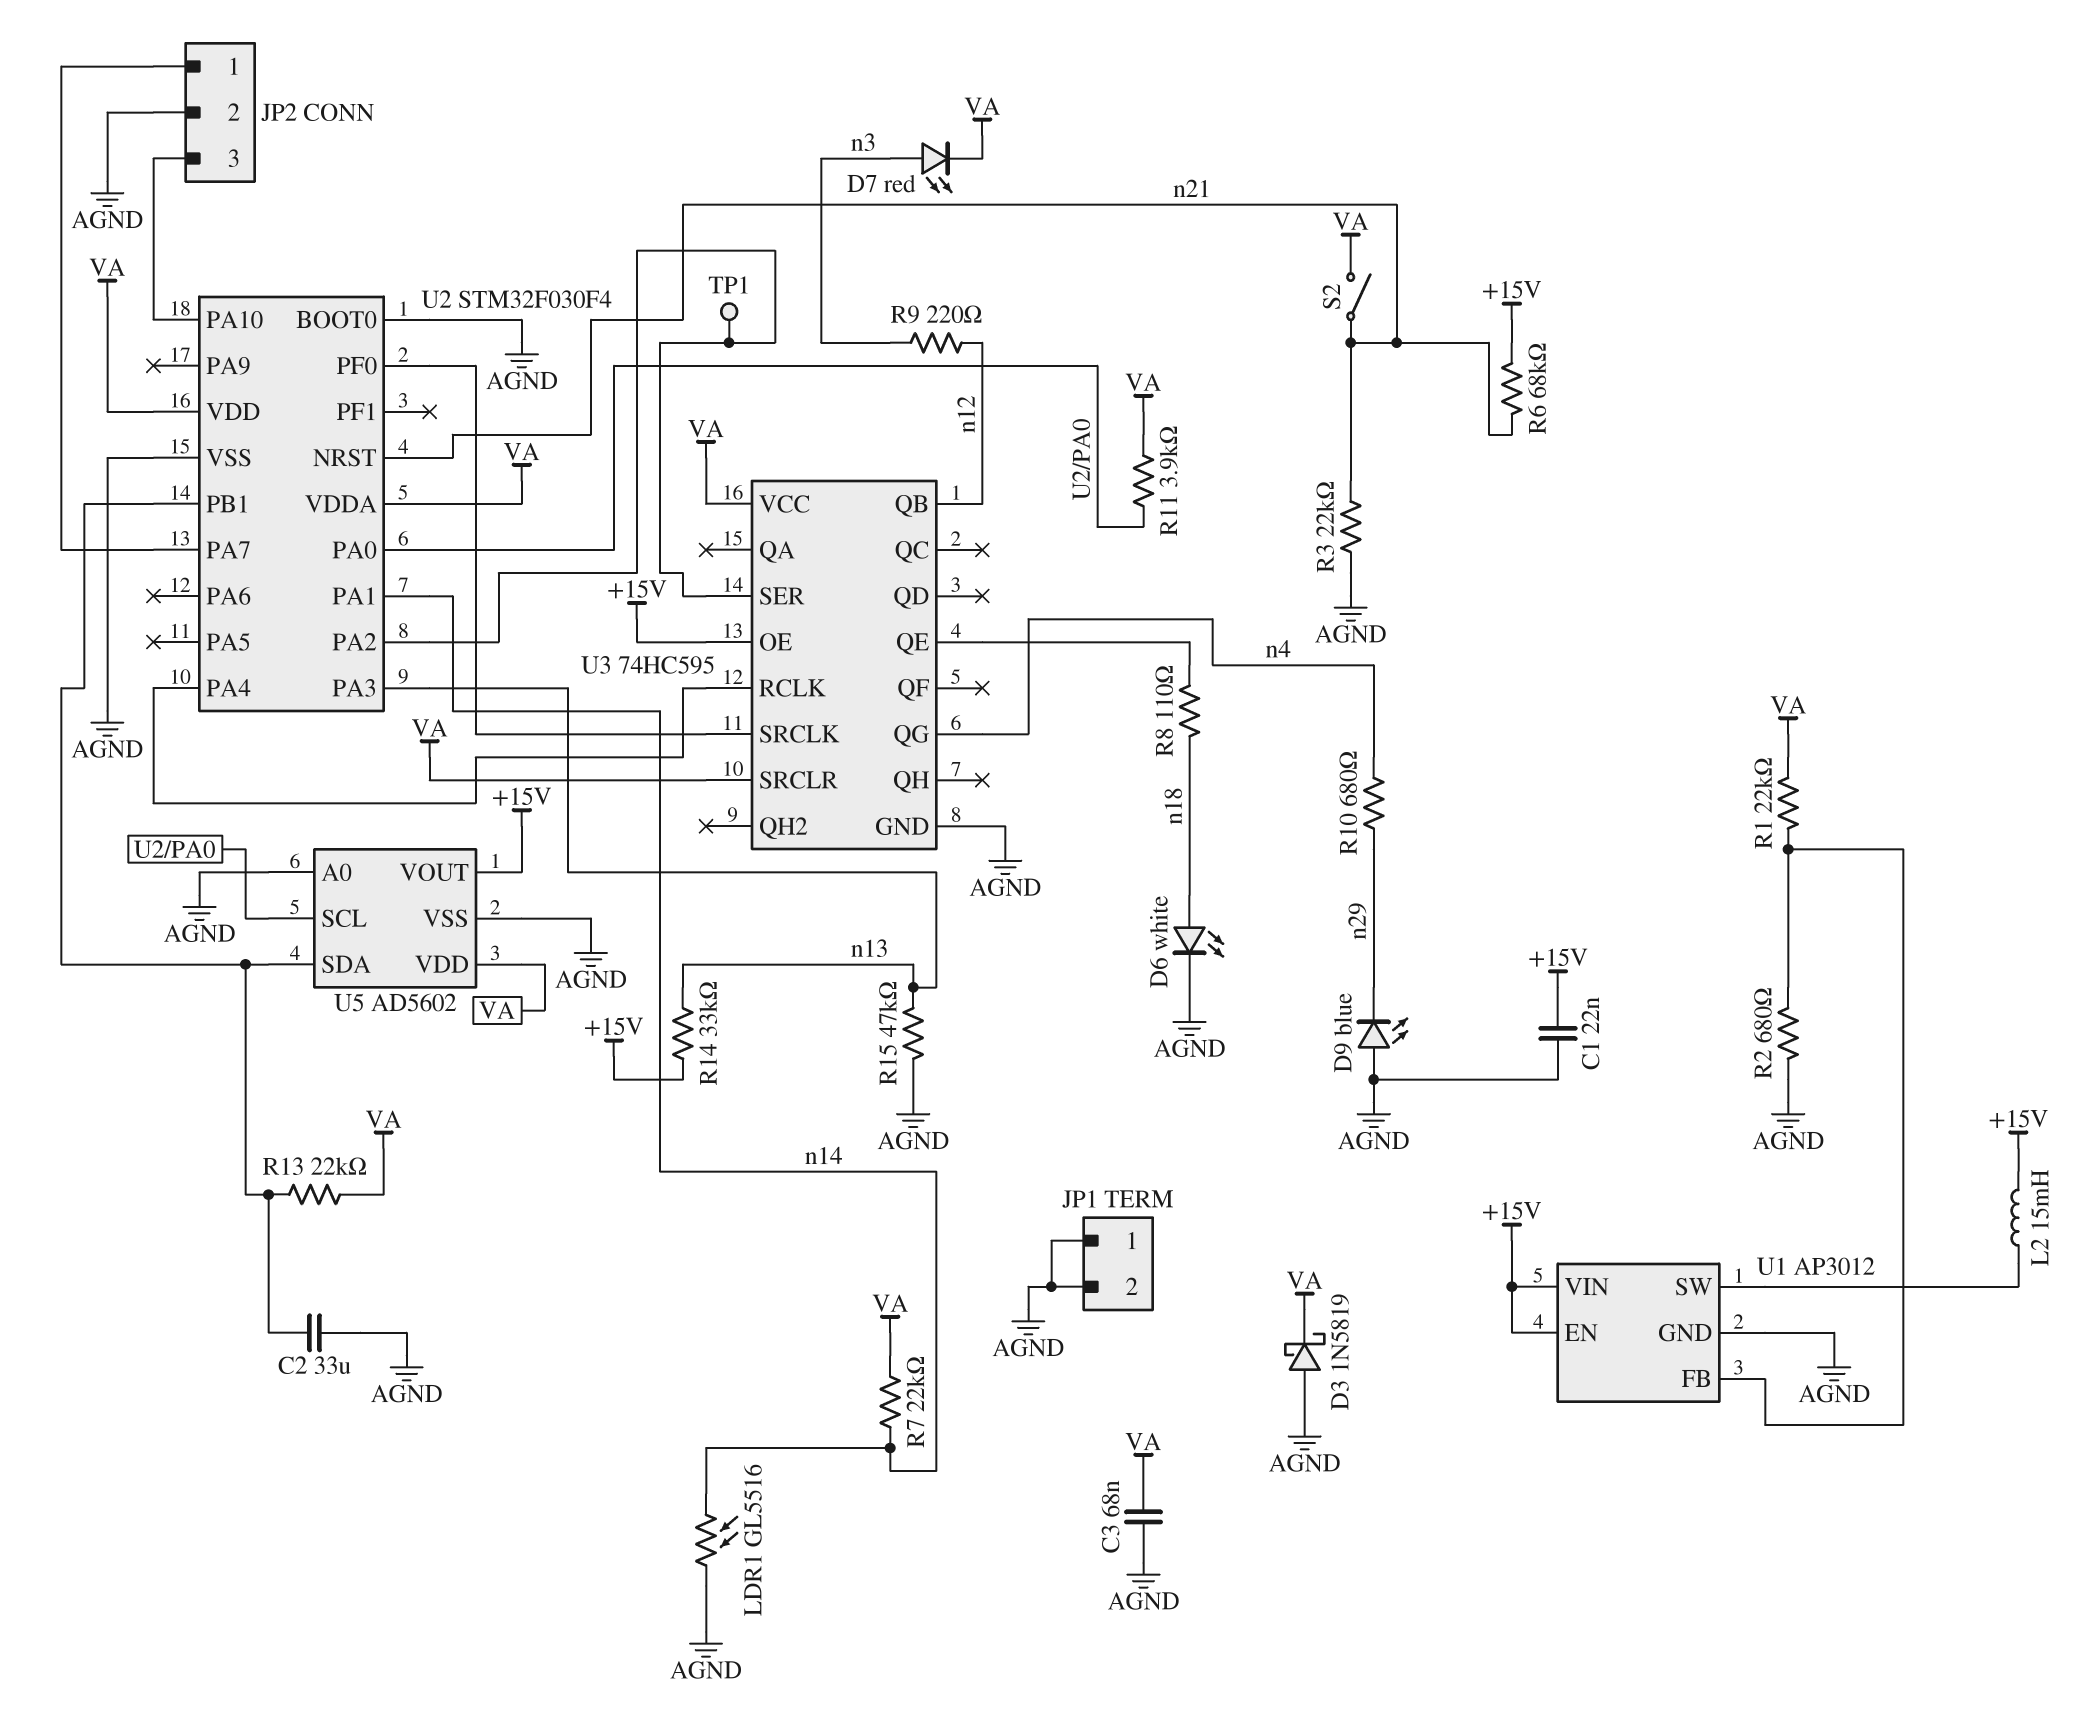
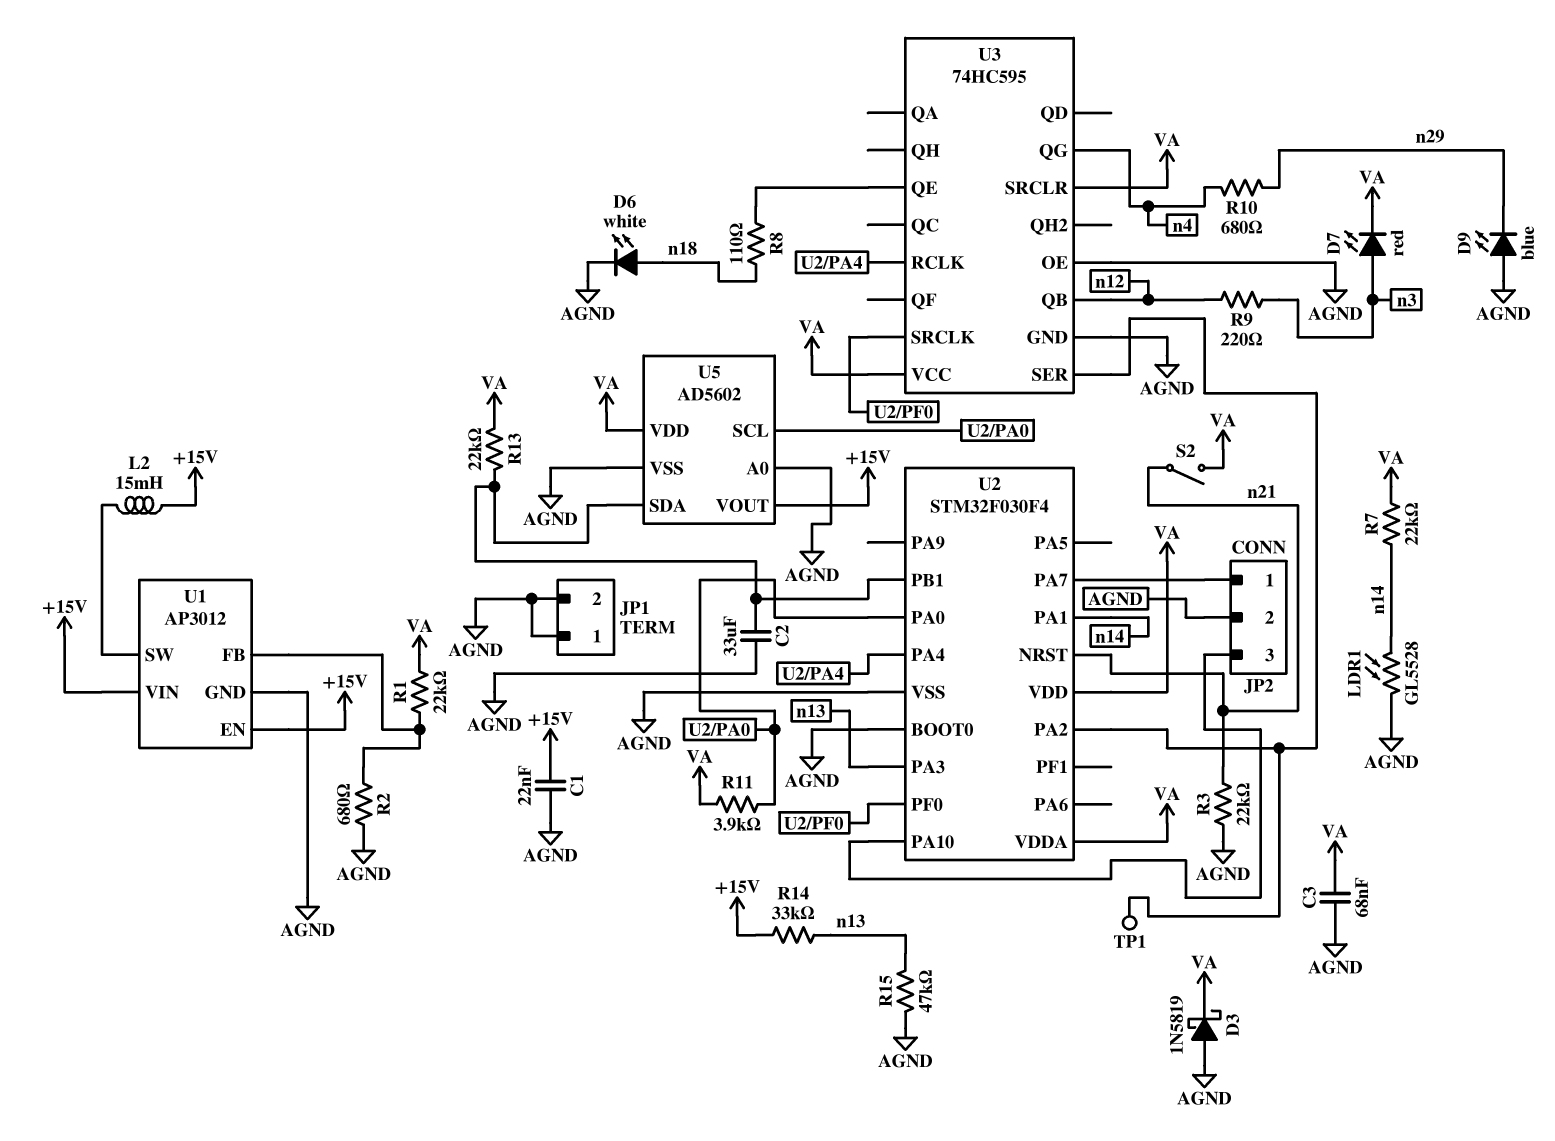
LDR1: GL5516 (AGND, n14) -> GL5528 (AGND, n14)
R6: 68k (+15V, n21) -> none
U3 pin OE: +15V -> AGND

